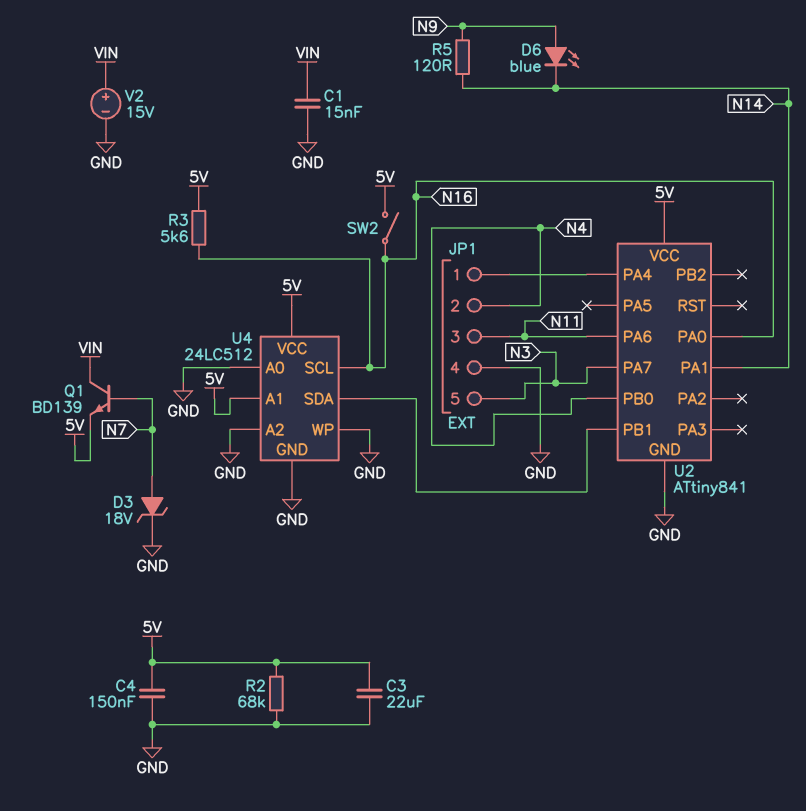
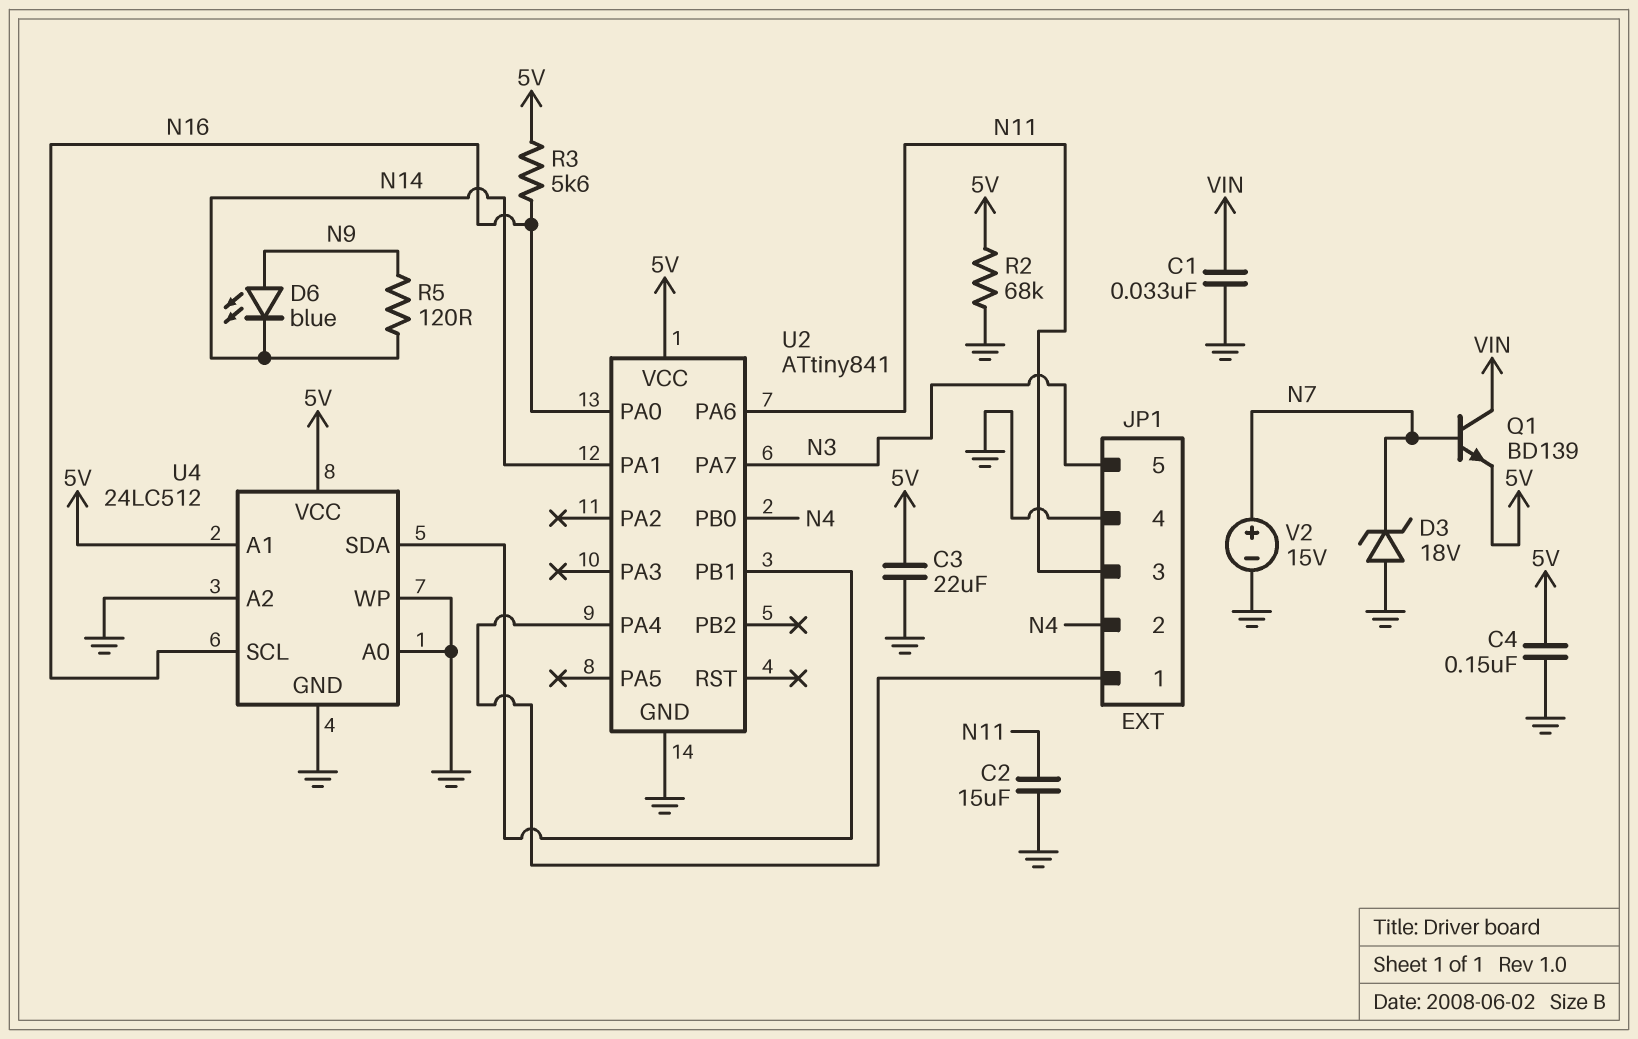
C1: 15nF (GND, VIN) -> 33nF (GND, VIN)
C2: none -> 15uF (GND, N11)
D3: zener 18V (A N7, K GND) -> zener 18V (A GND, K N7)
SW2: switch (5V, N16) -> none
V2: 15V (plus VIN, minus GND) -> 15V (plus N7, minus GND)

